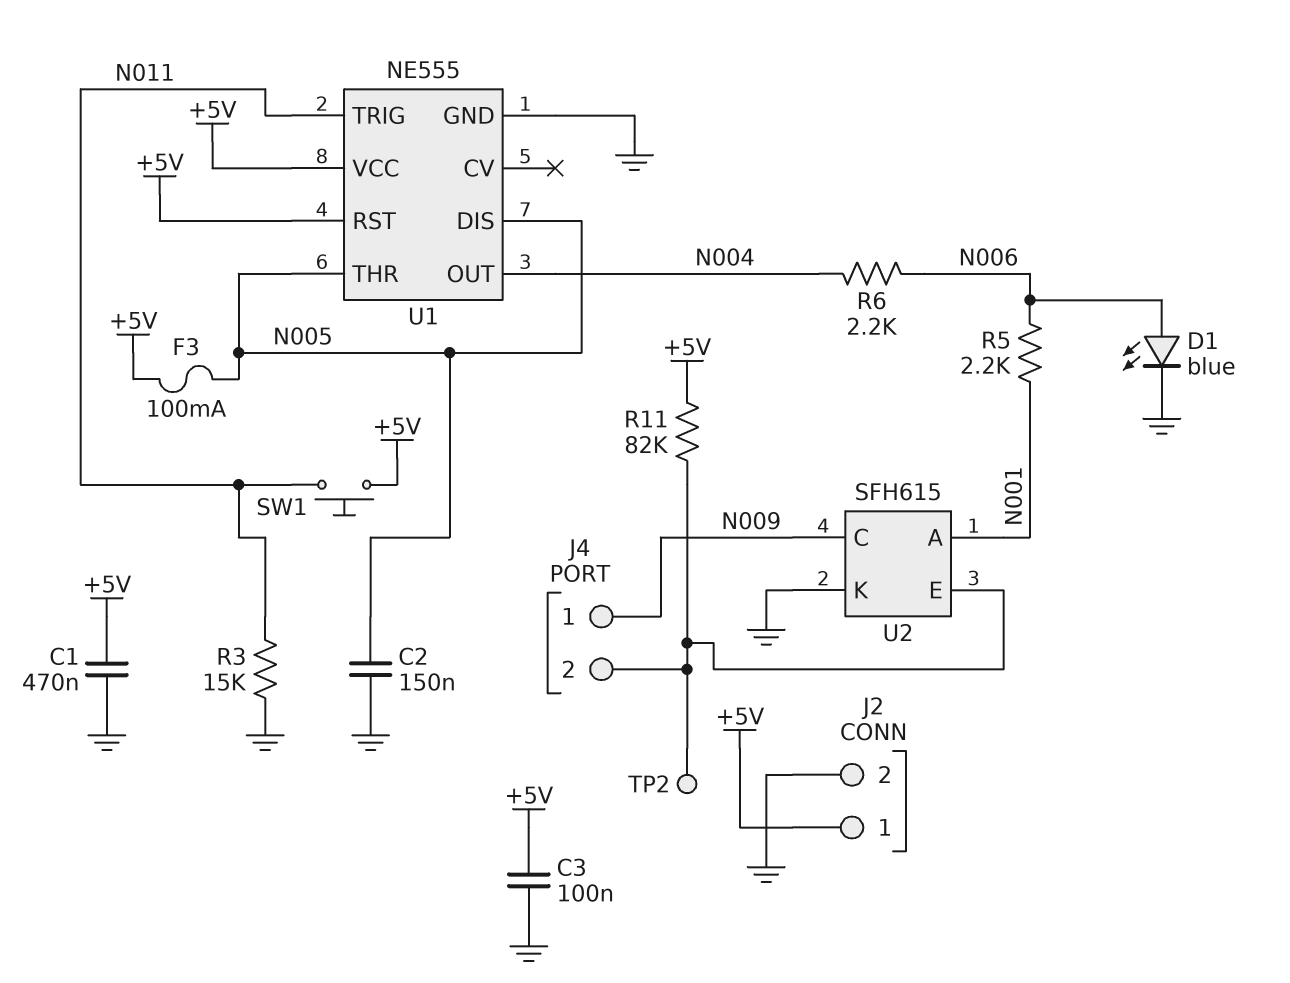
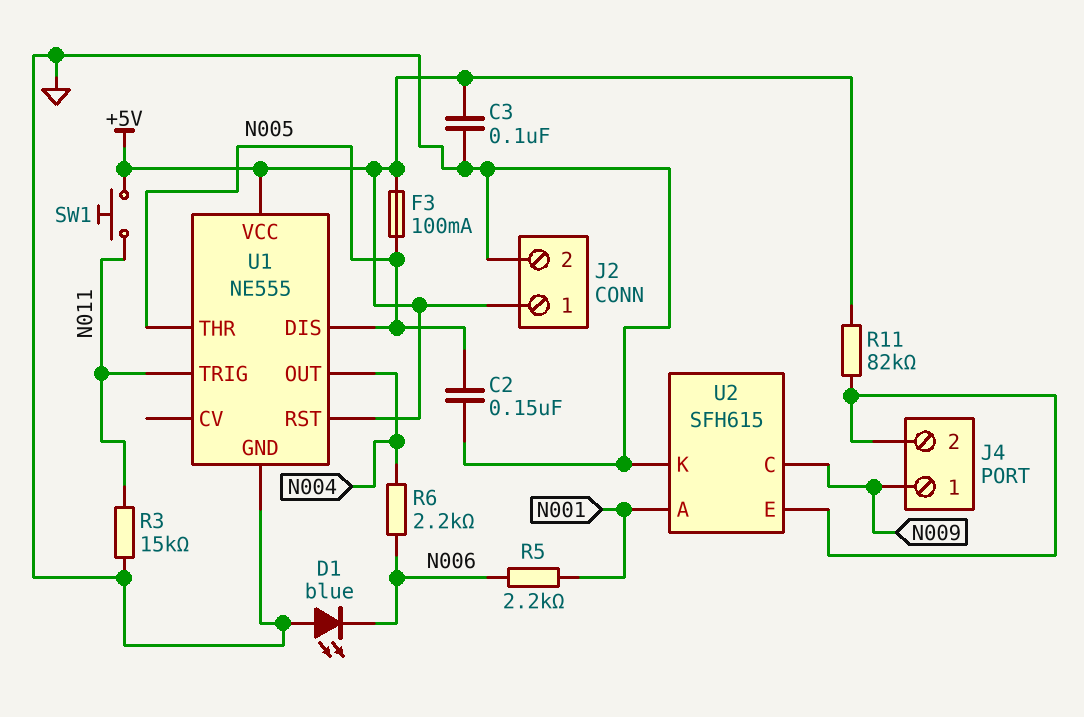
C1: 470nF (+5V, GND) -> none
D1: LED blue (A N006, K GND) -> LED blue (A GND, K N006)
TP2: test point (J4/2) -> none

